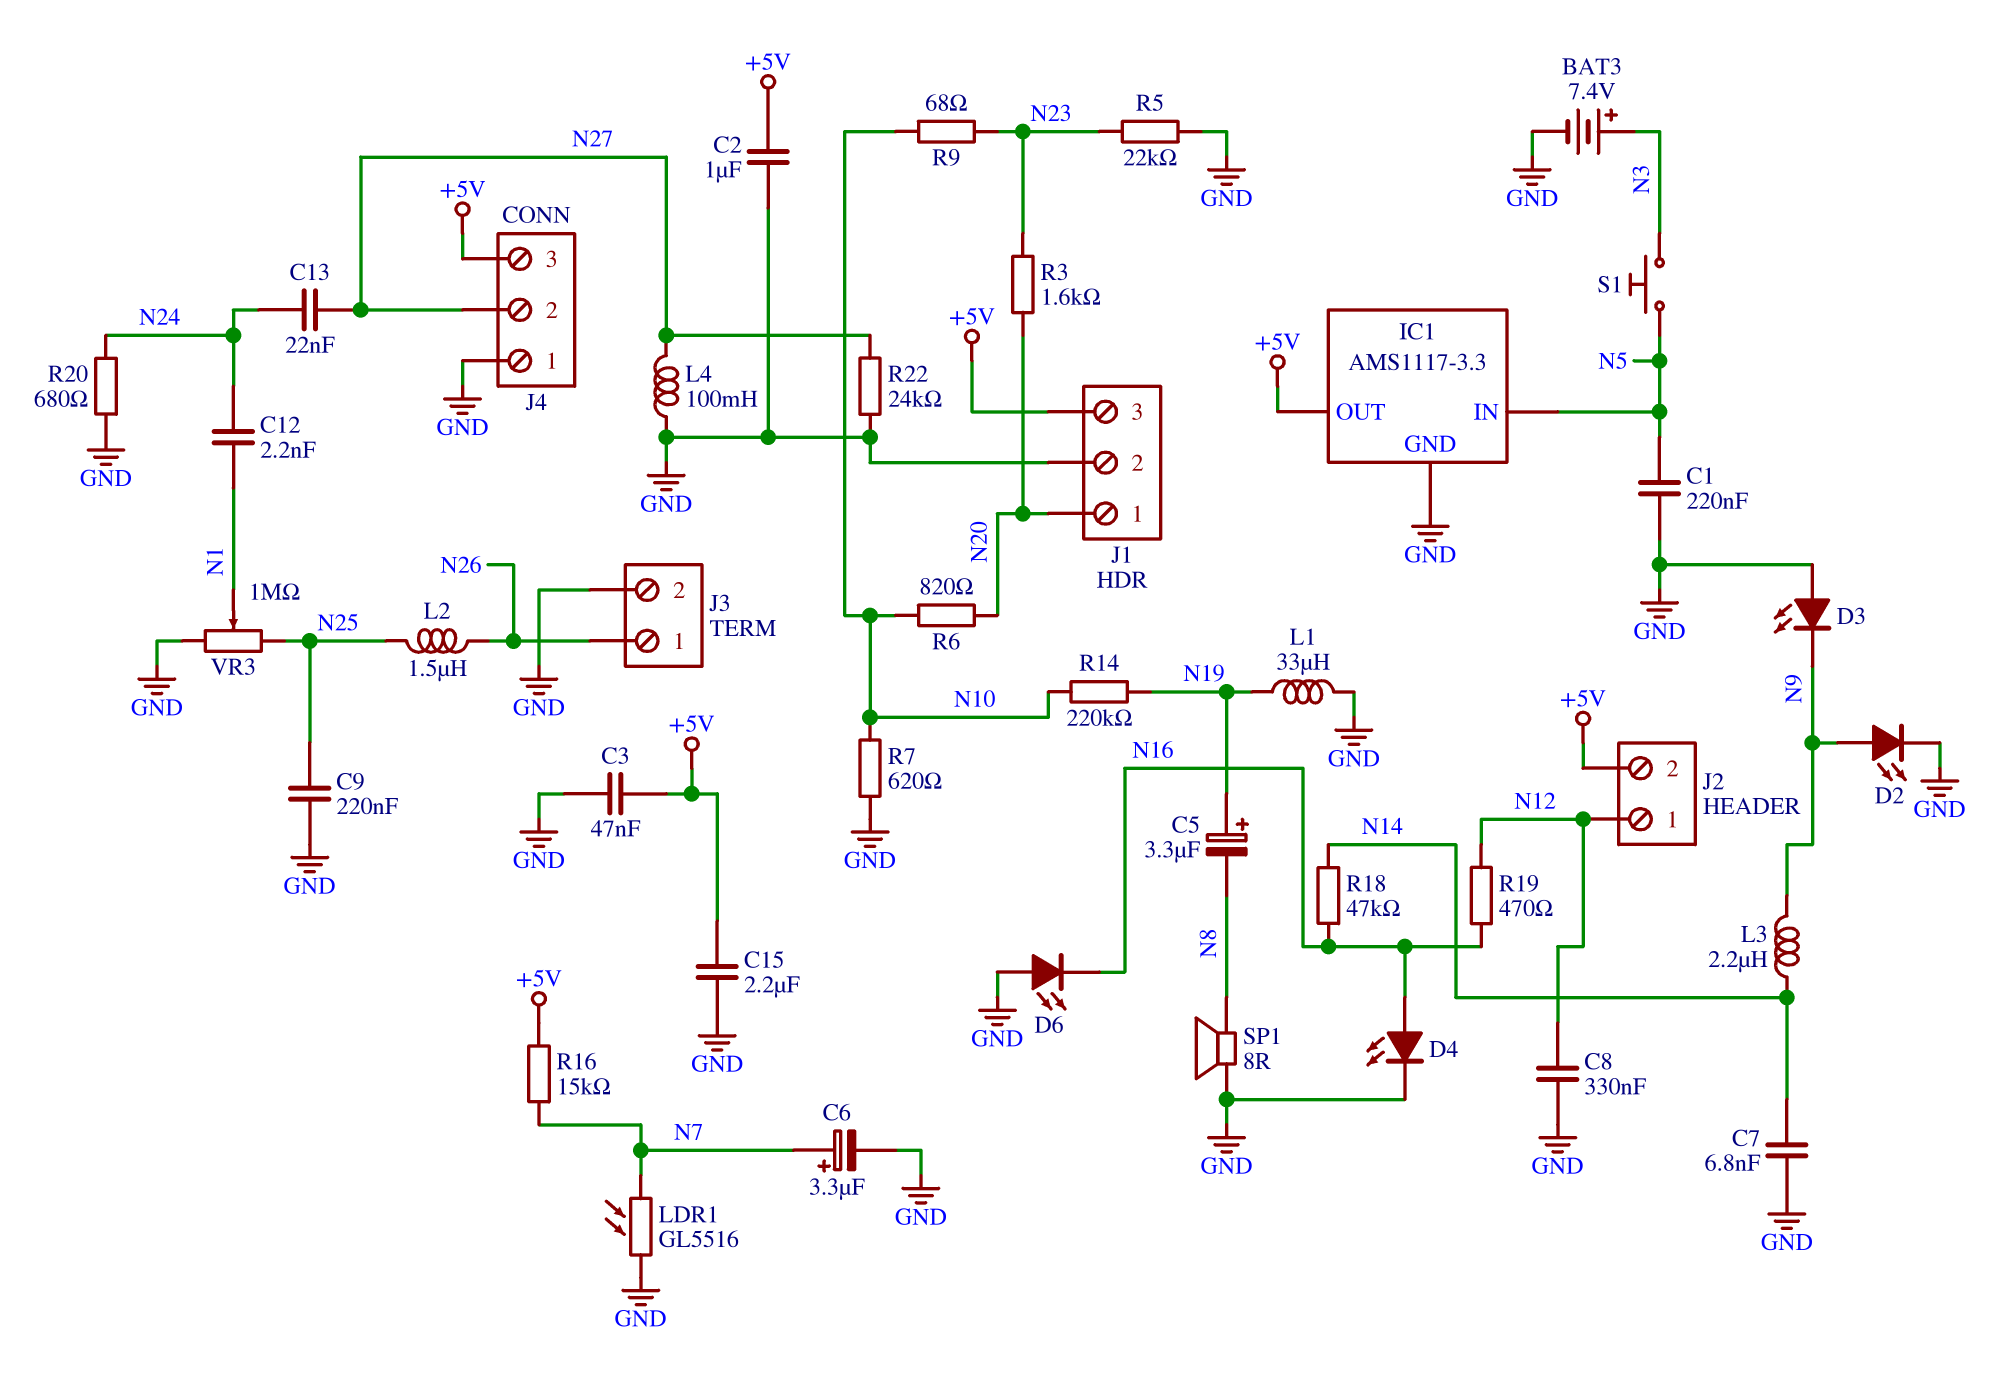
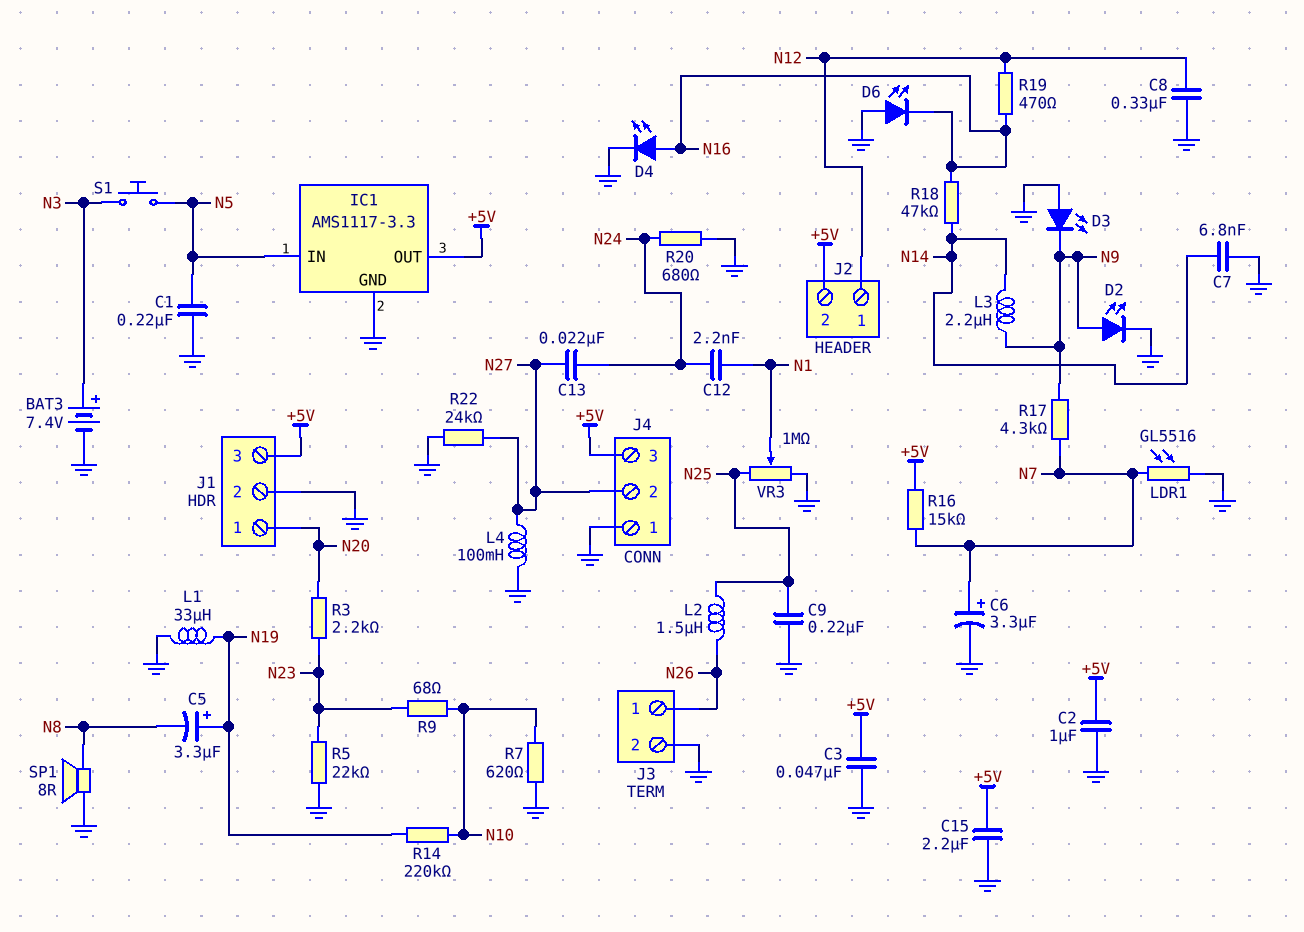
R3: 1.6k (N20, N23) -> 2.2k (N20, N23)
R6: 820 (N10, N20) -> none
R17: none -> 4.3k (N7, N9)

